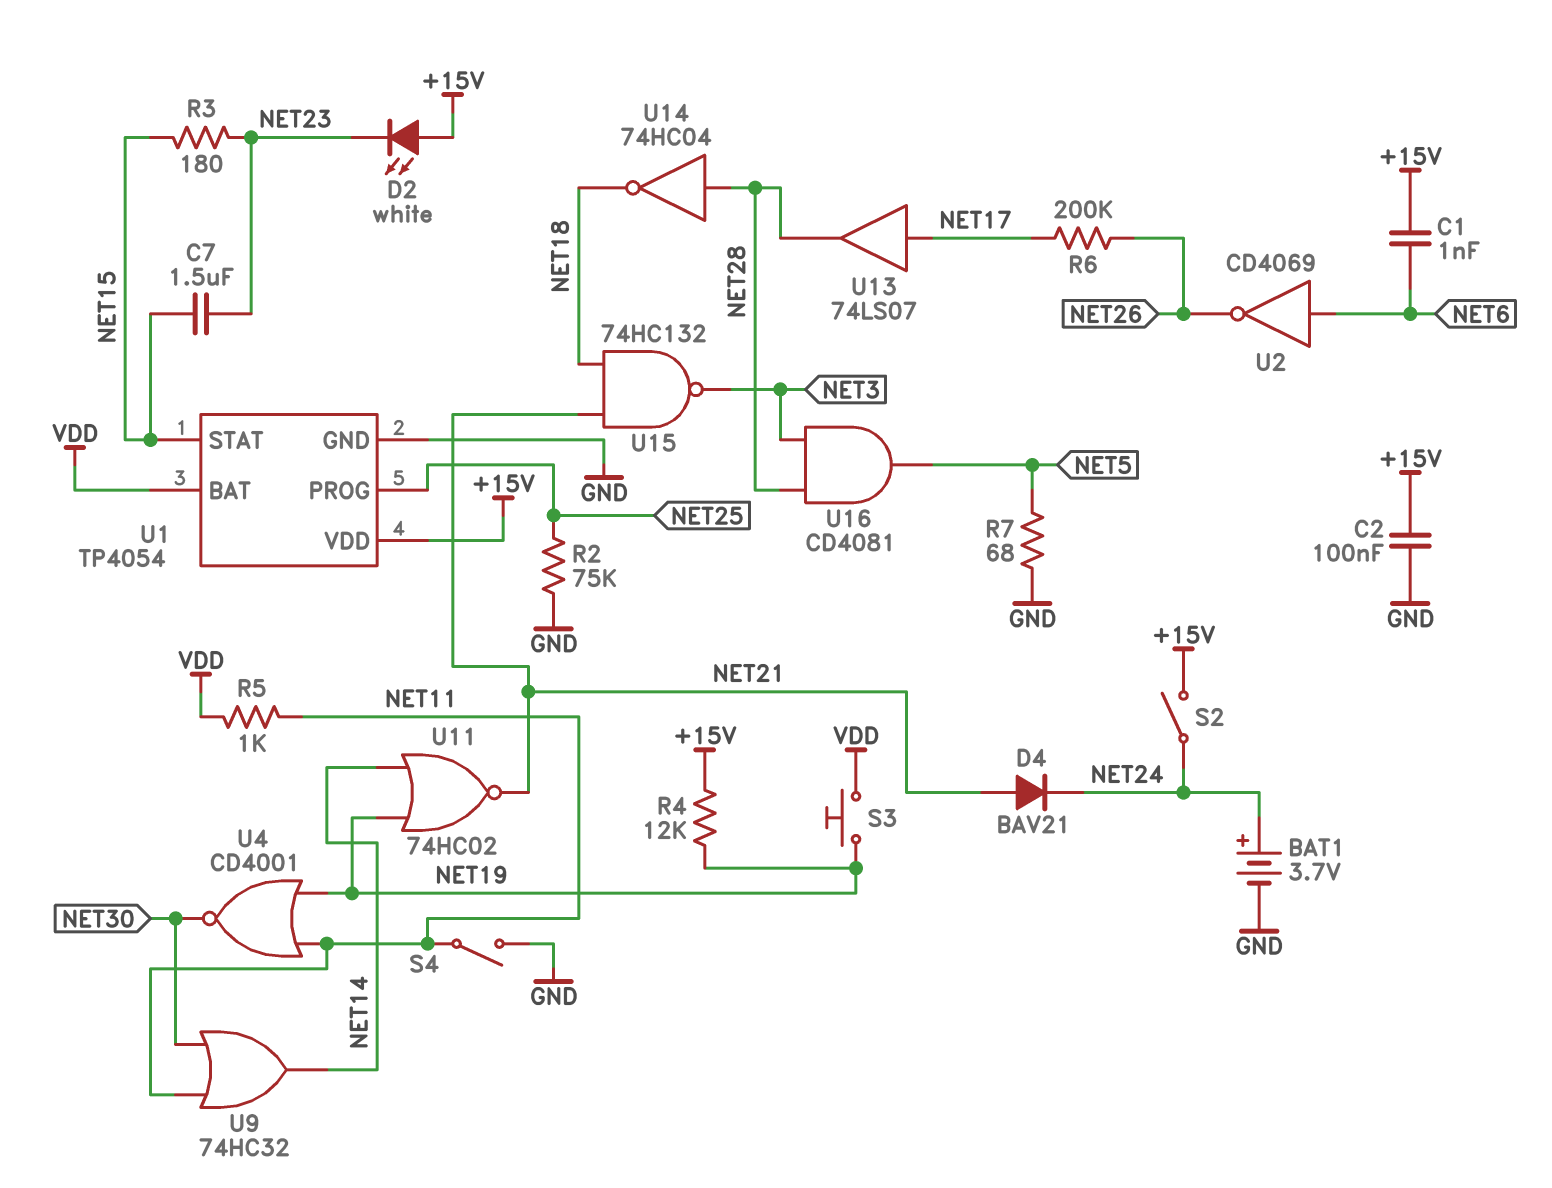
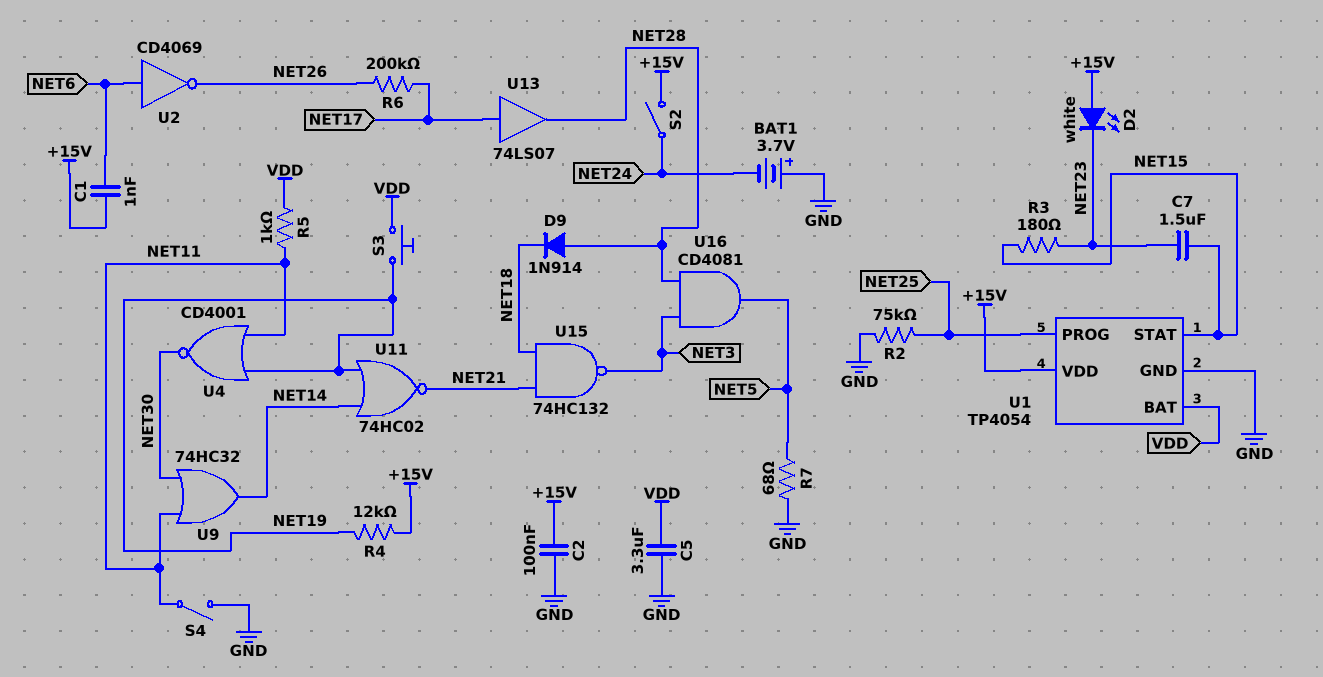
BAT1: 3.7V (plus NET24, minus GND) -> 3.7V (plus GND, minus NET24)
C5: none -> 3.3uF (GND, VDD)
D4: diode BAV21 (A NET21, K NET24) -> none
D9: none -> diode 1N914 (A NET28, K NET18)
U14: NOT 74HC04 (in NET28, out NET18) -> none

